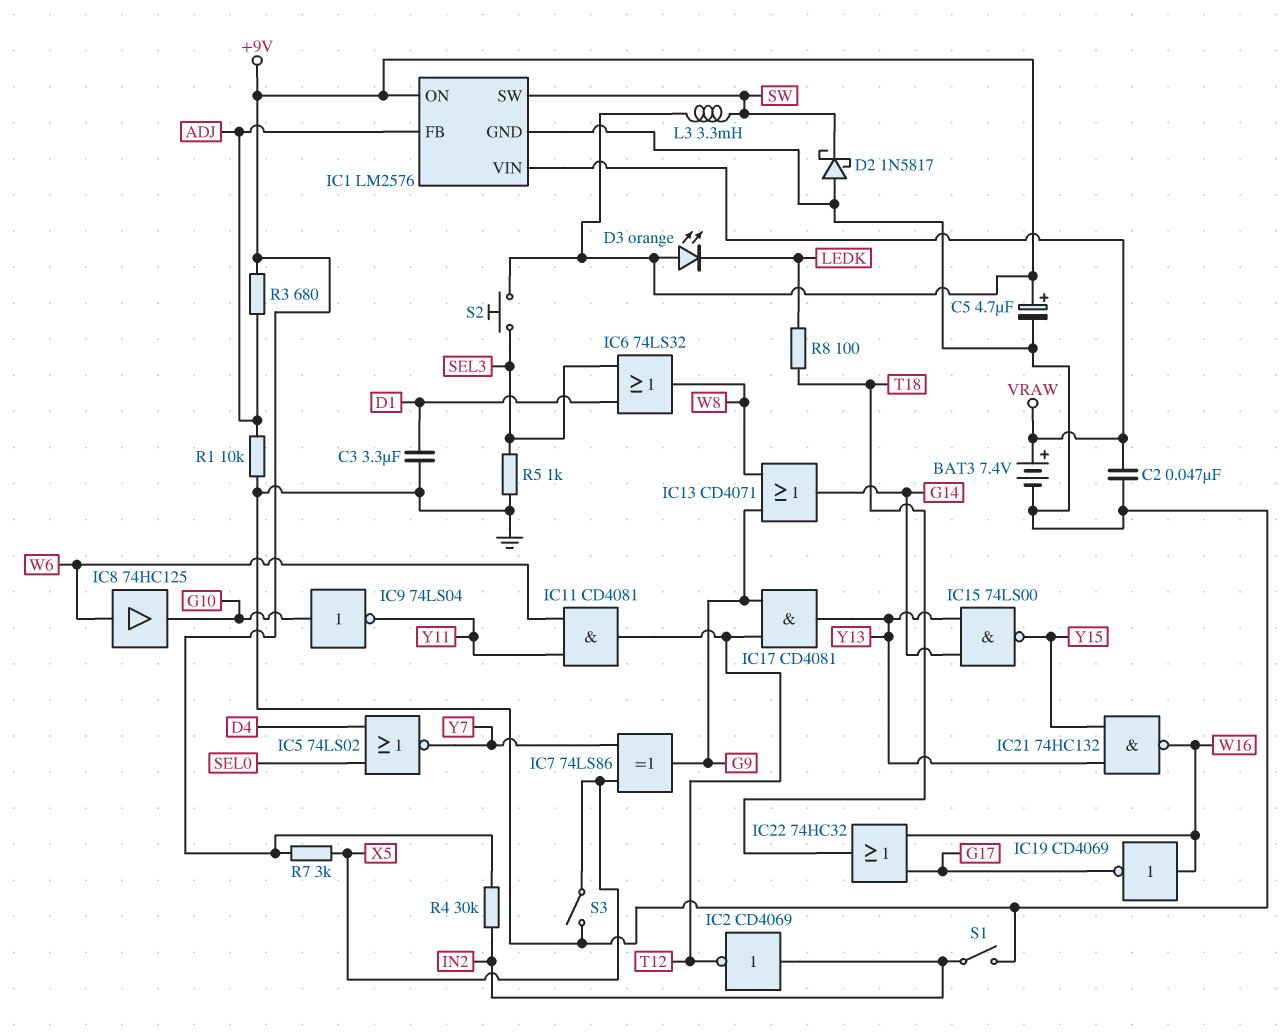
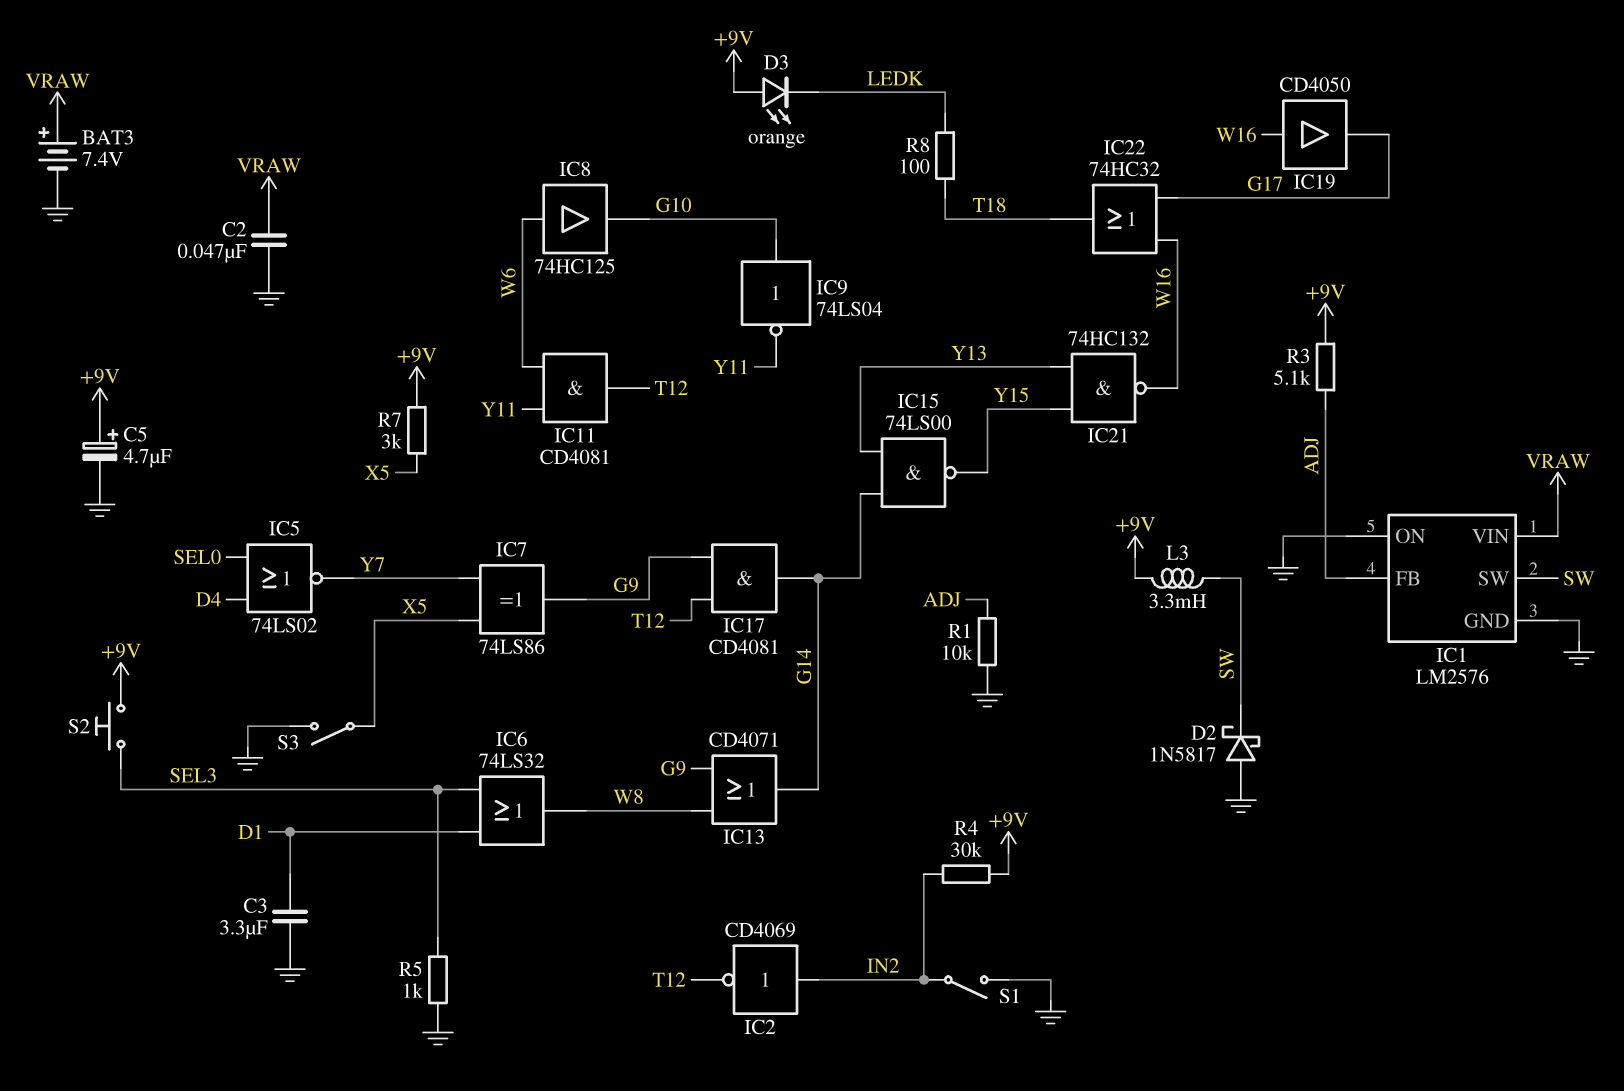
IC1 pin ON: +9V -> GND
IC17: AND CD4081 (in G9, in T12, out Y13) -> AND CD4081 (in G9, in T12, out G14)
IC19: NOT CD4069 (in W16, out G17) -> buffer CD4050 (in W16, out G17)
R3: 680 (+9V, ADJ) -> 5.1k (+9V, ADJ)

